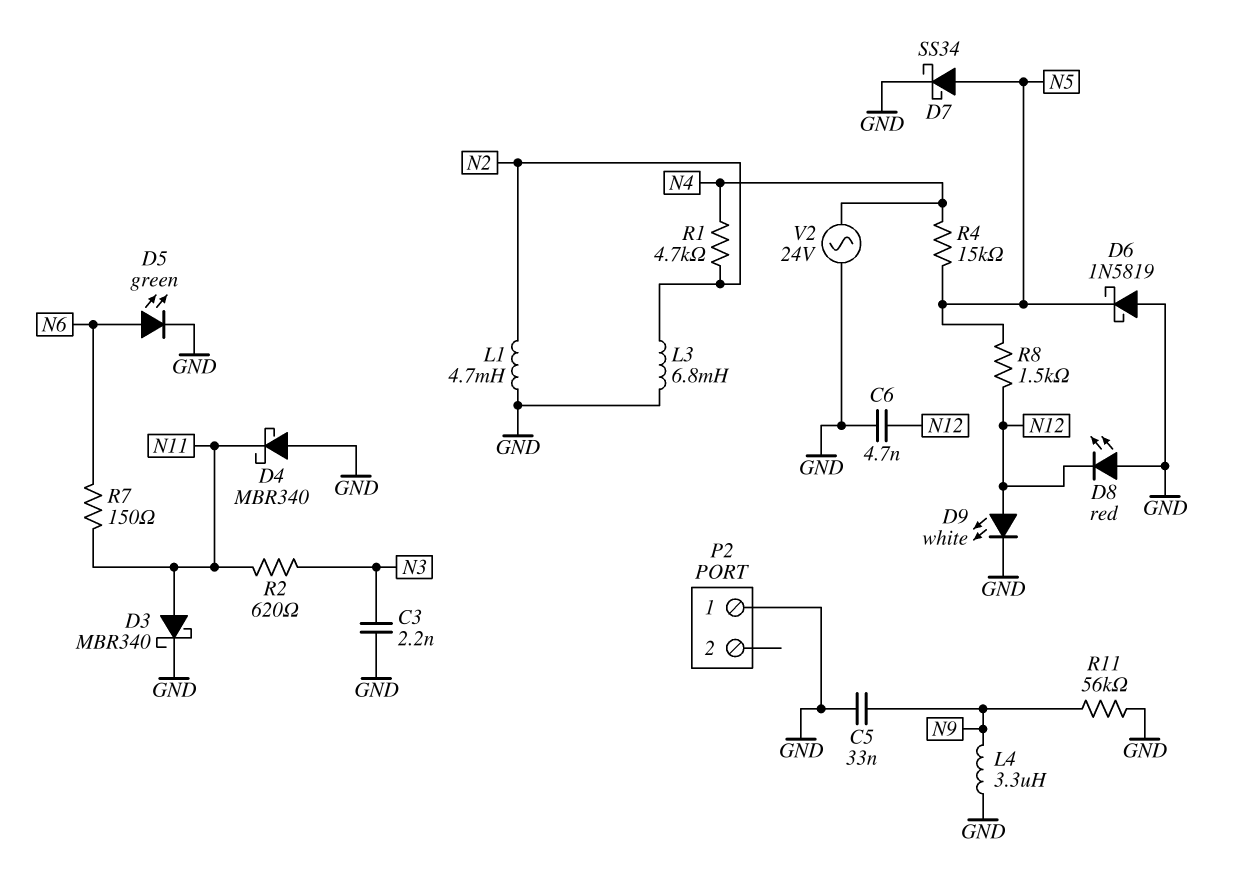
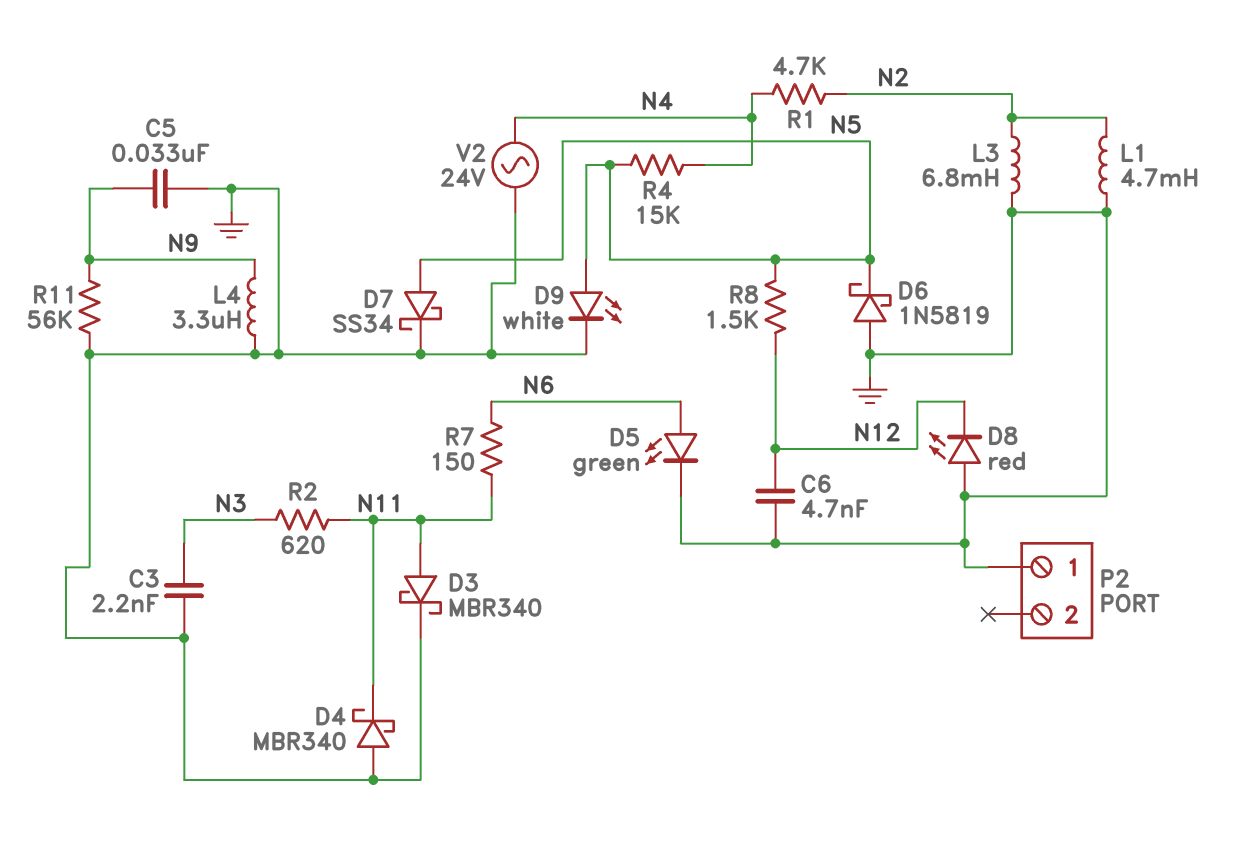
D9: LED white (A N12, K GND) -> LED white (A N5, K GND)

